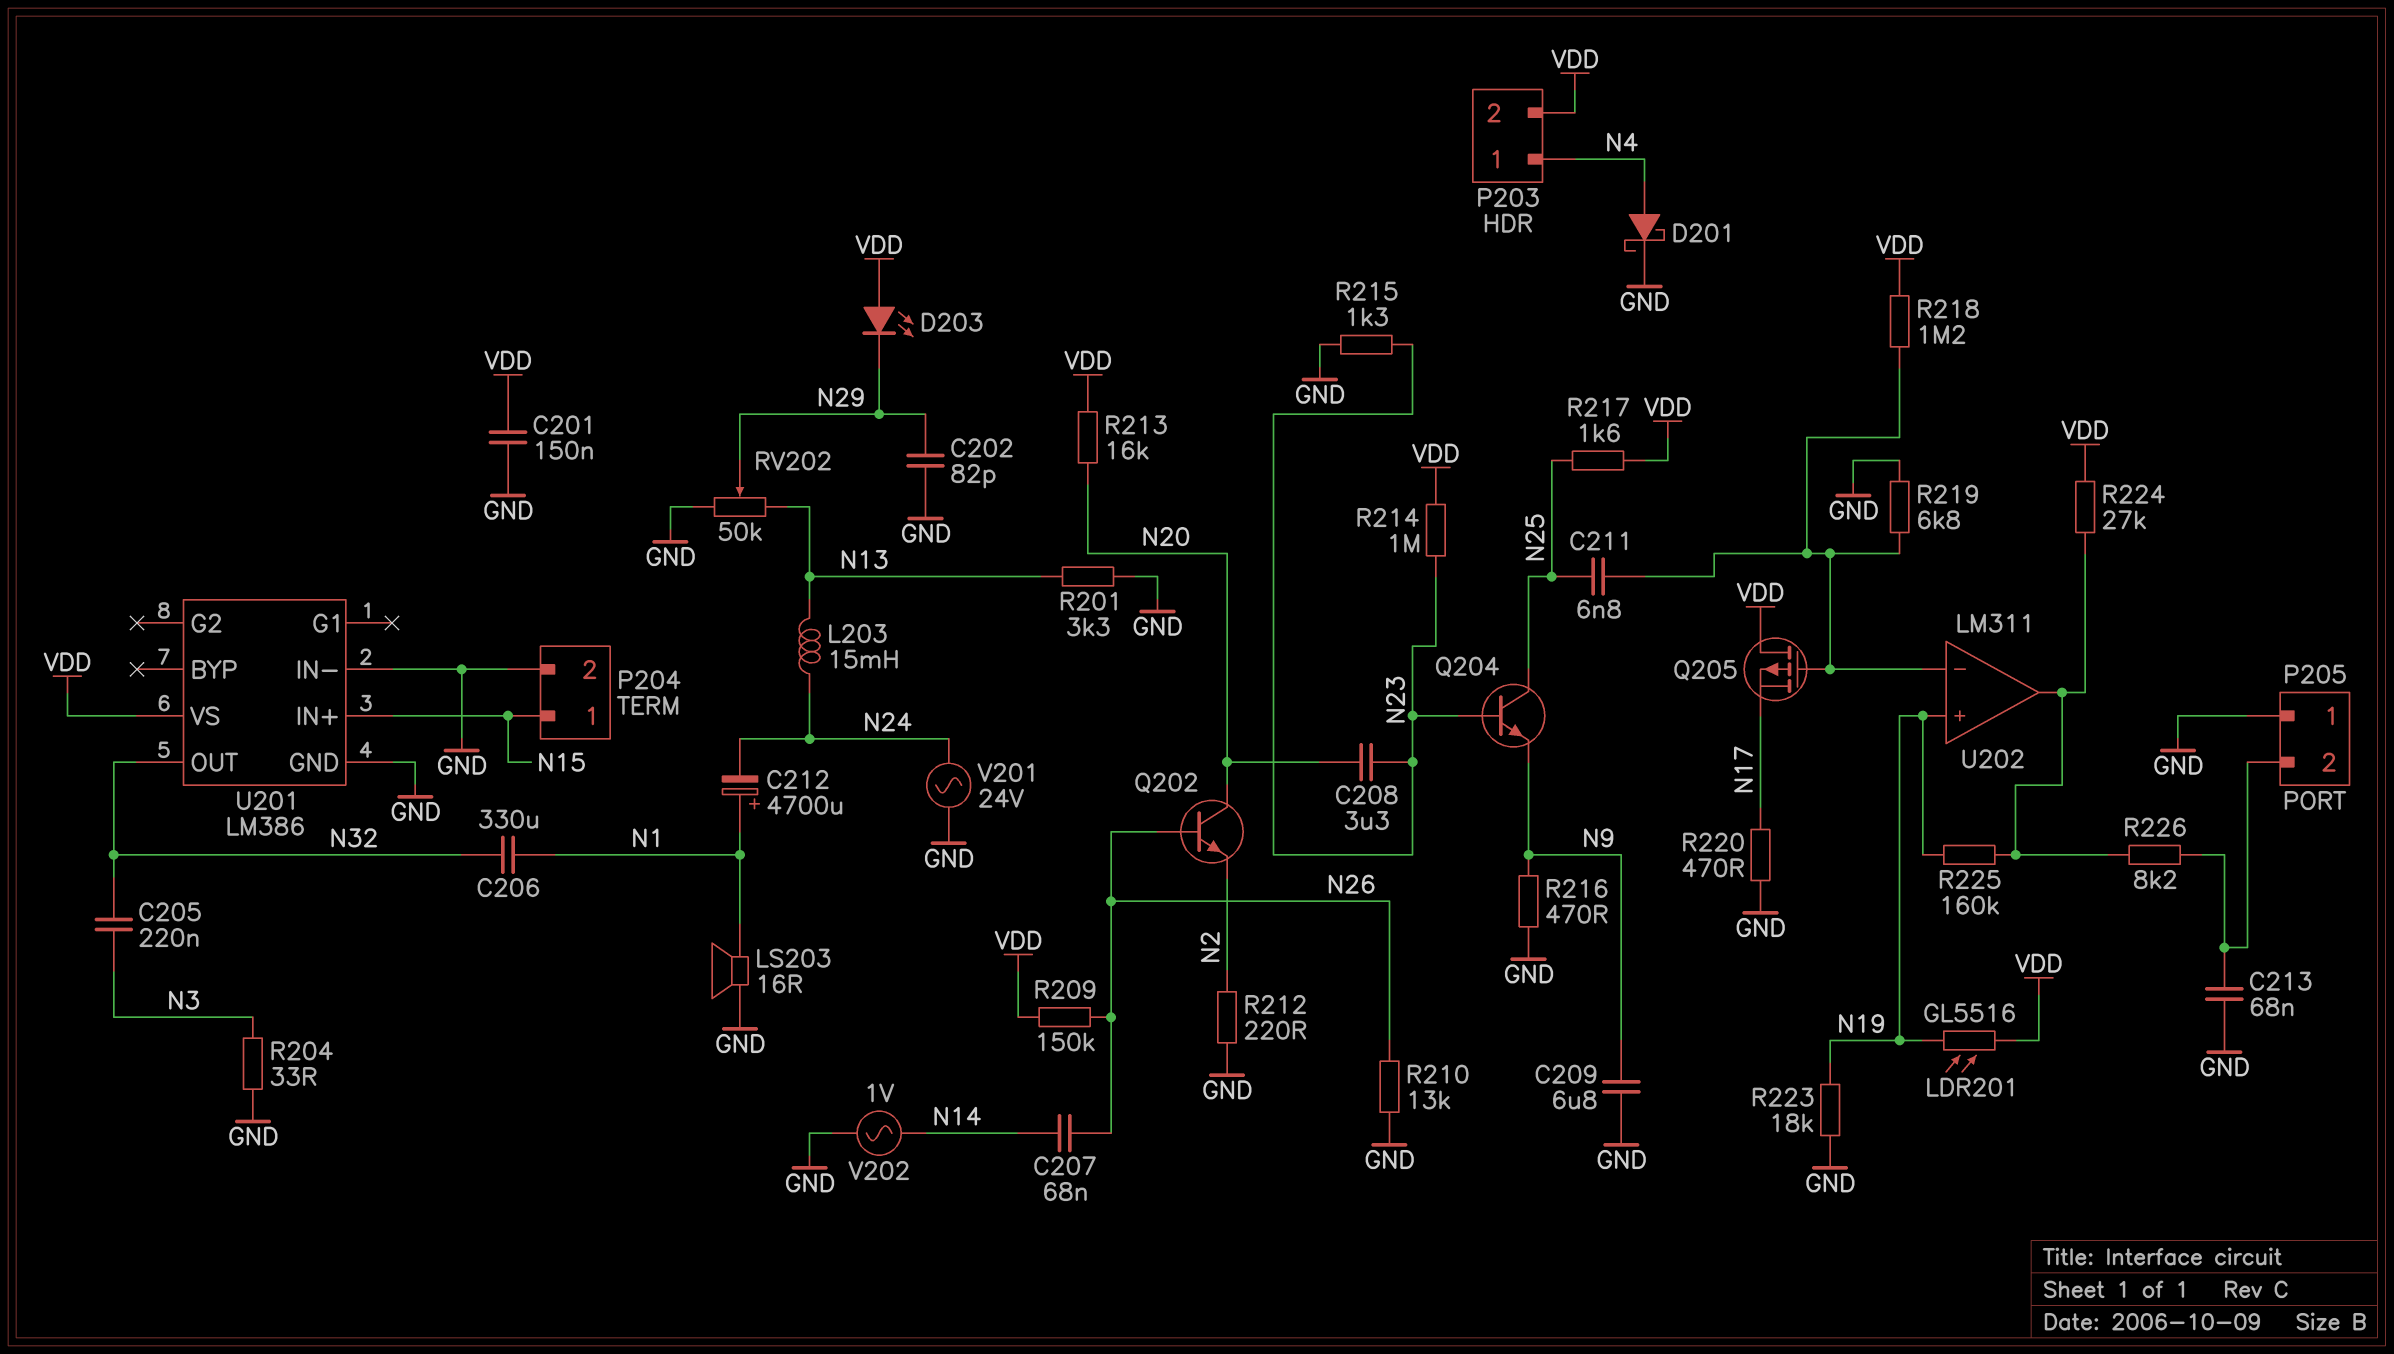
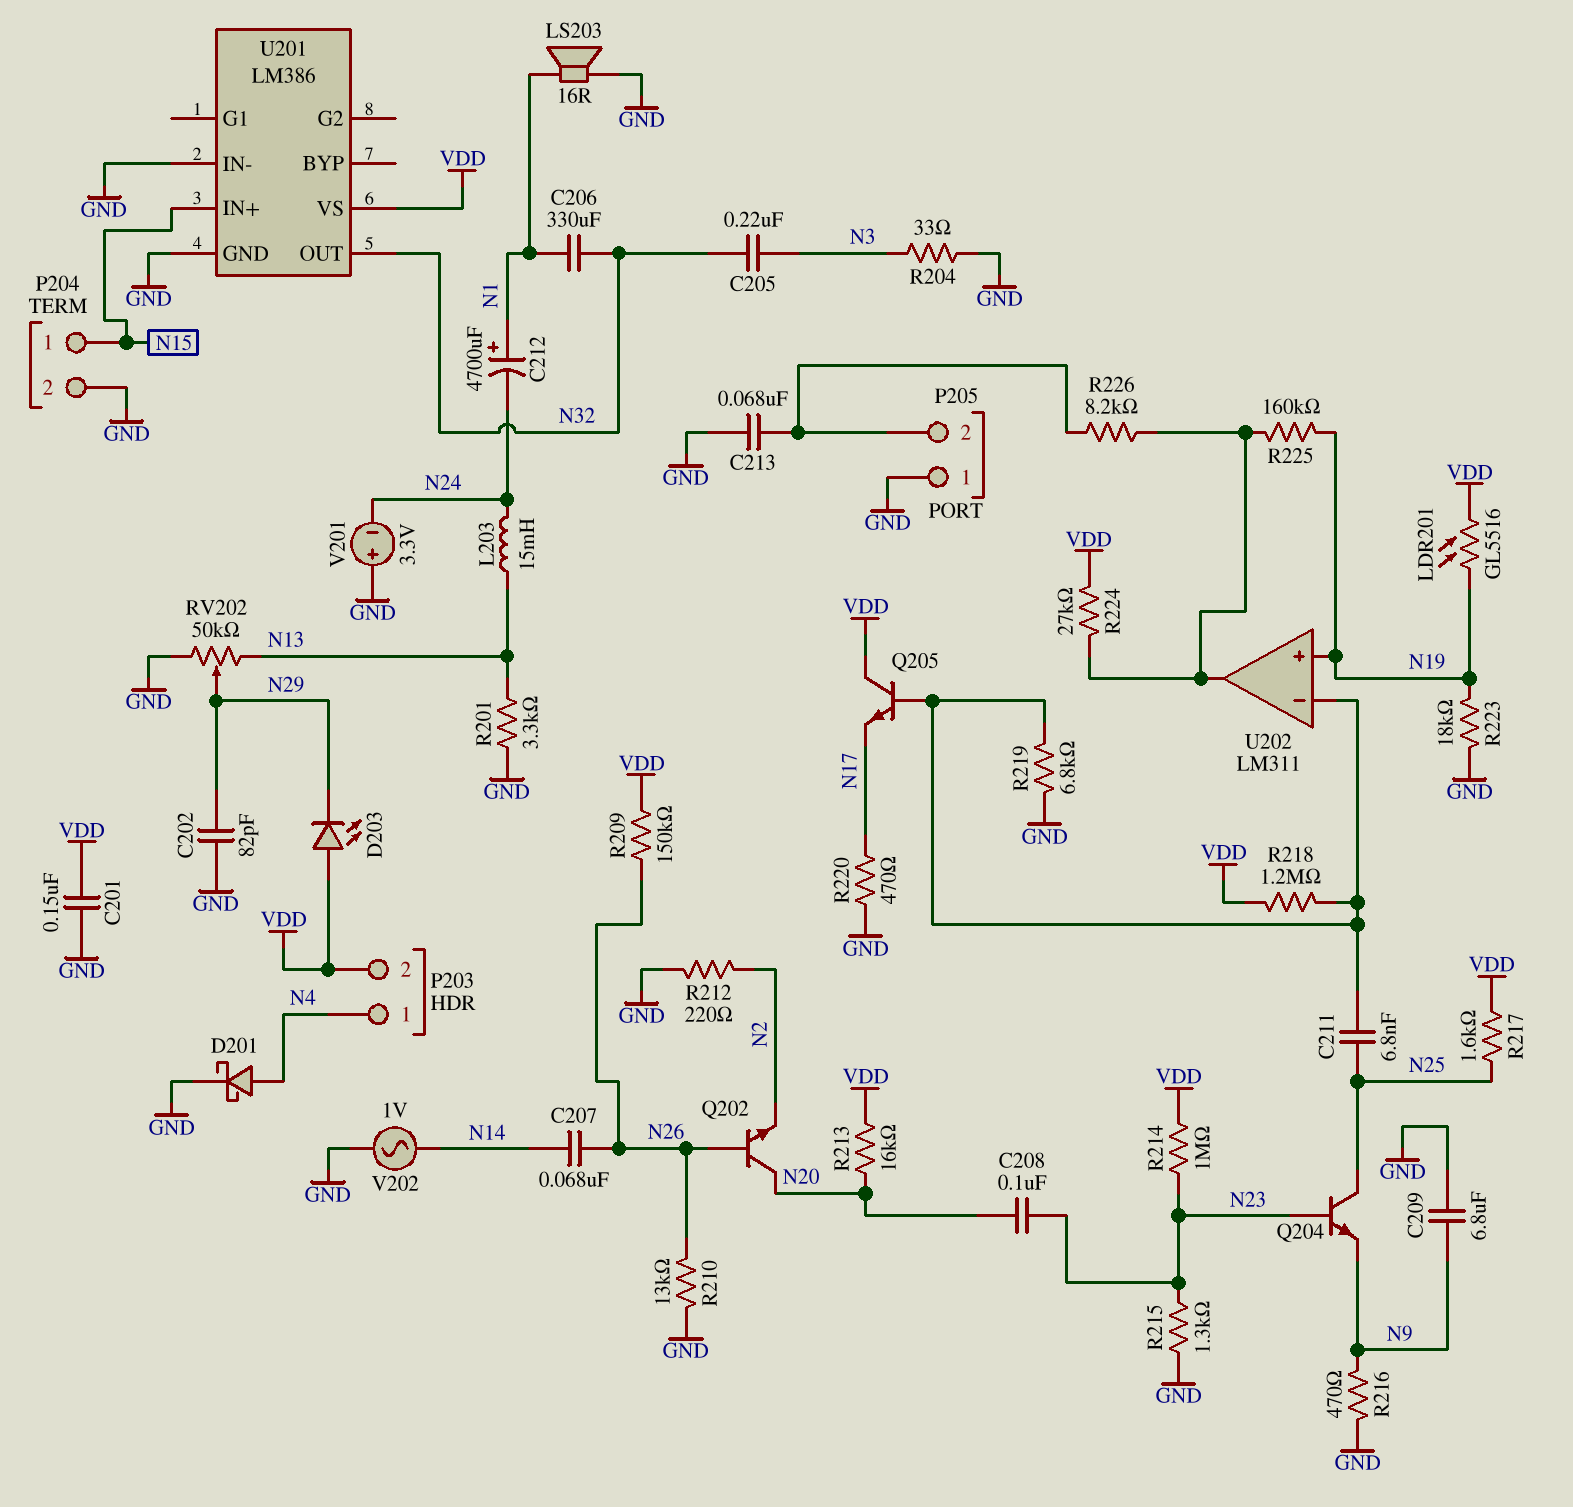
C208: 3.3uF (N20, N23) -> 100nF (N20, N23)
Q205: PMOS (G U202/in-, D VDD, S N17) -> NPN (B U202/in-, C VDD, E N17)
V201: AC 24V (GND, N24) -> 3.3V (plus GND, minus N24)

